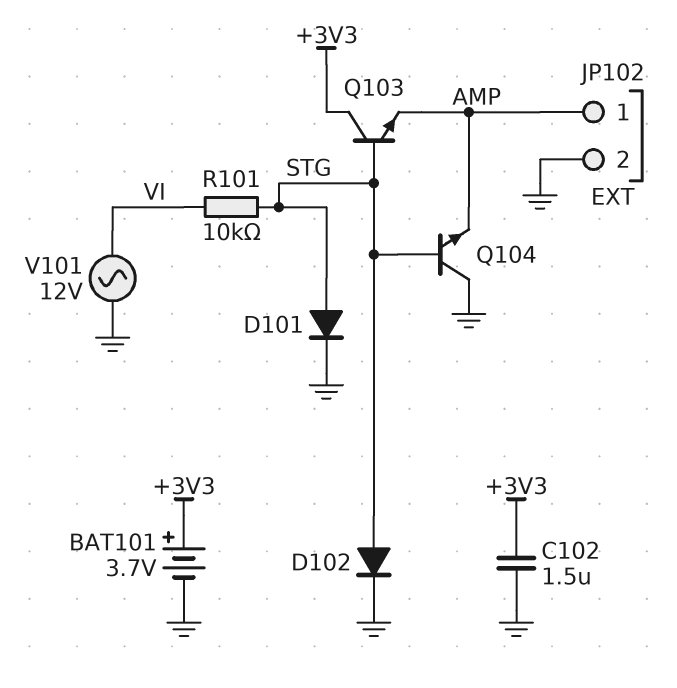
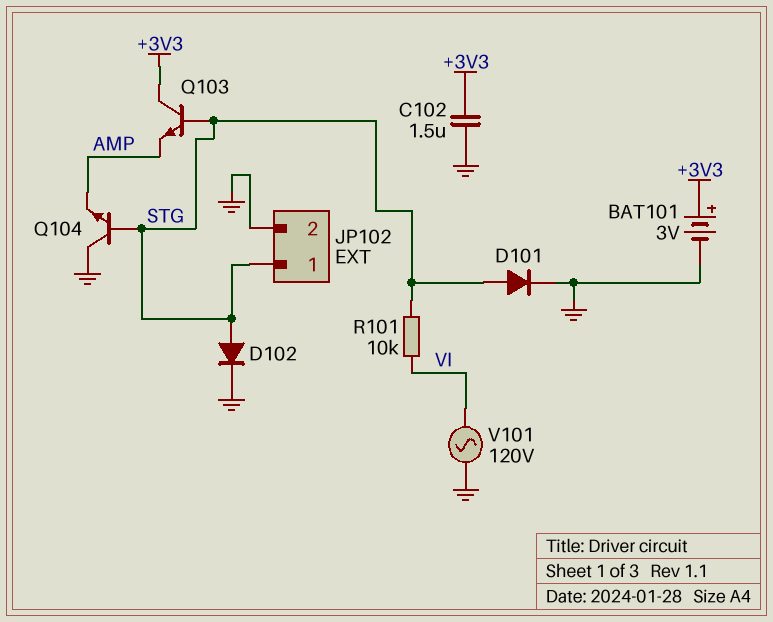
BAT101: 3.7V (plus +3V3, minus GND) -> 3V (plus +3V3, minus GND)
JP102 pin 1: AMP -> STG
V101: AC 12V (GND, VI) -> AC 120V (GND, VI)

